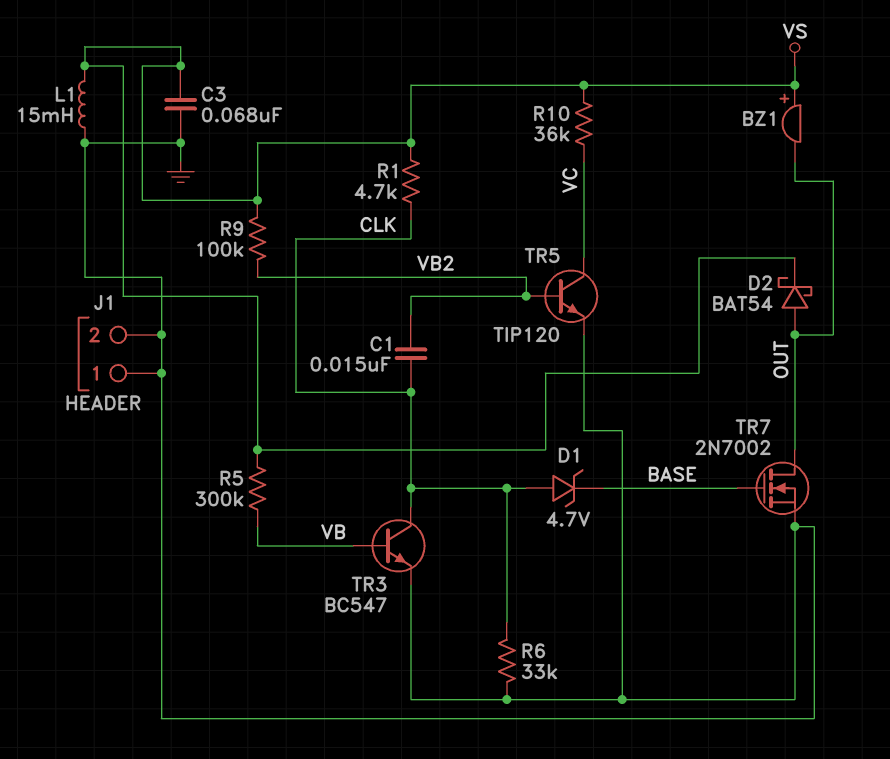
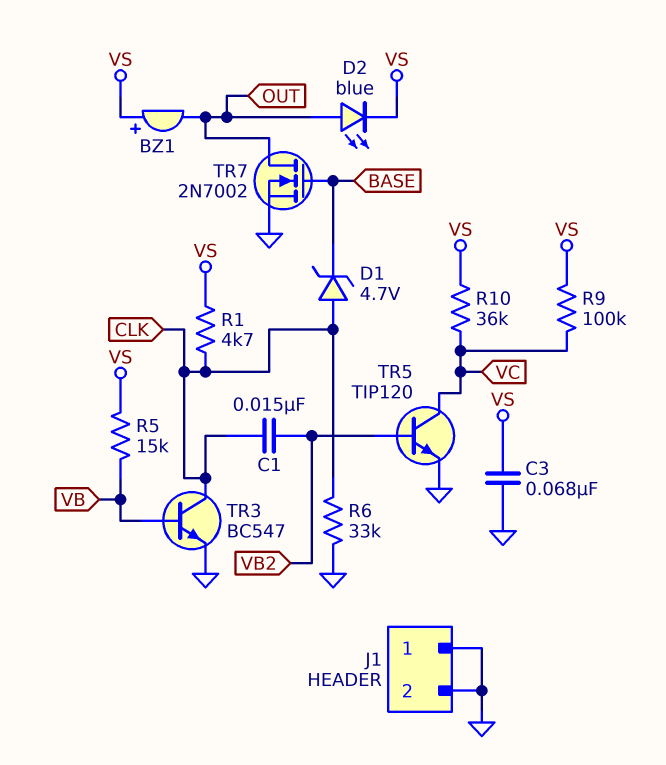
D2: schottky BAT54 (A OUT, K VS) -> LED blue (A OUT, K VS)
L1: 15mH (GND, VS) -> none
R5: 300k (VB, VS) -> 15k (VB, VS)
R9: 100k (VB2, VS) -> 100k (VC, VS)

